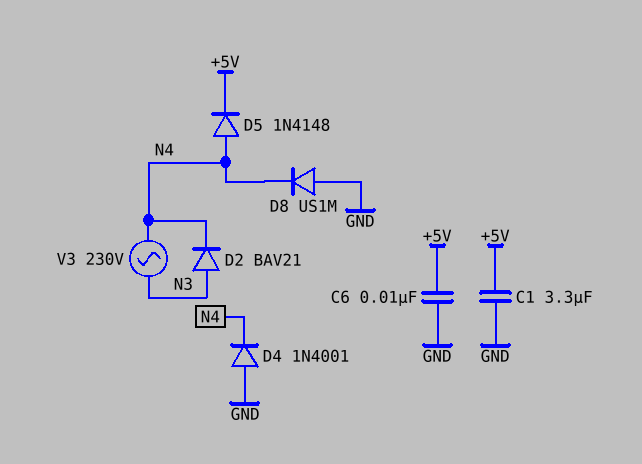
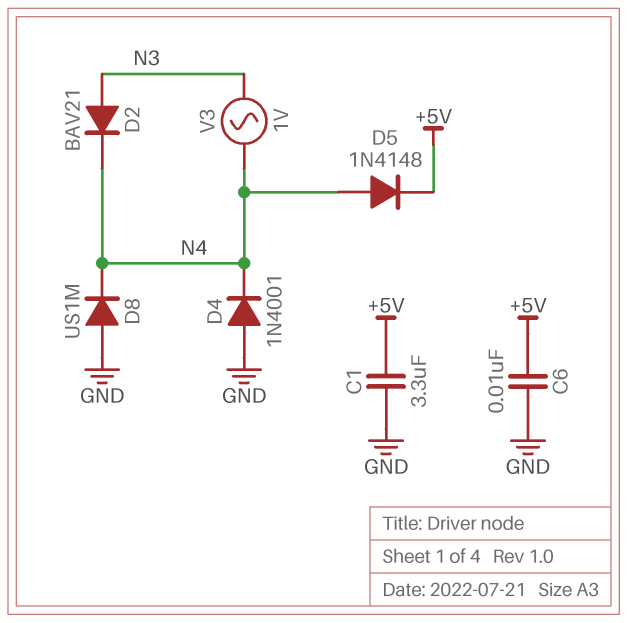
V3: AC 230V (N3, N4) -> AC 1V (N3, N4)

